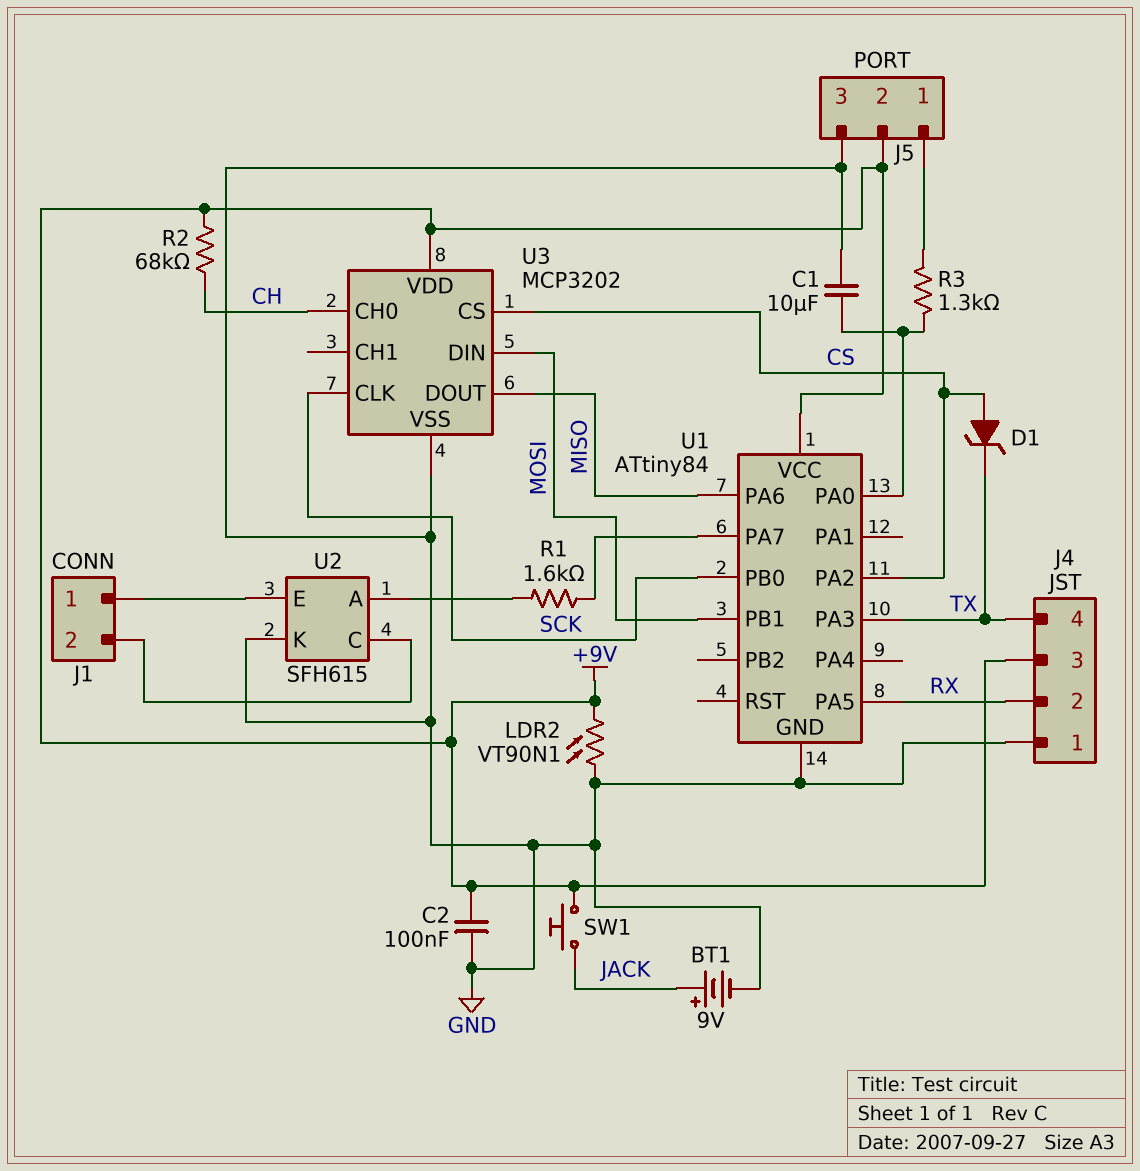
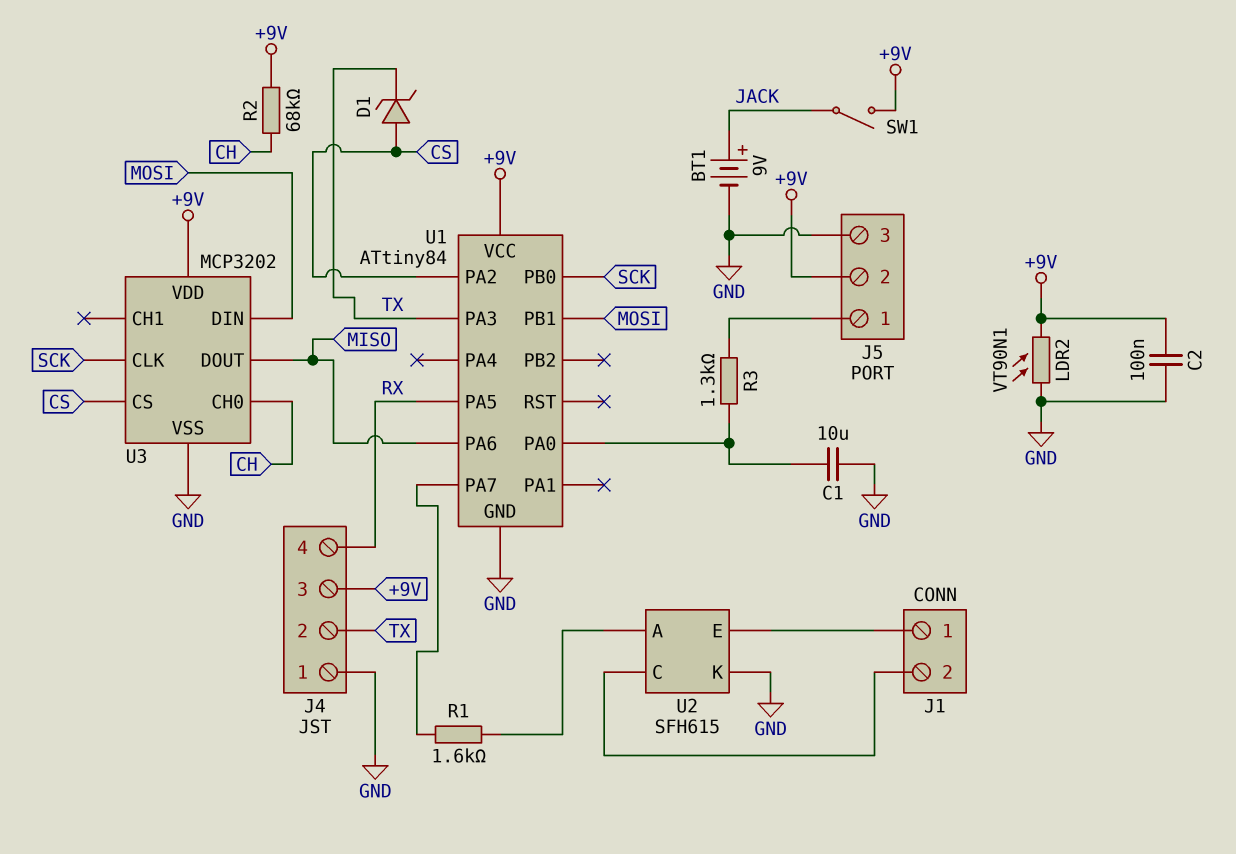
J4 pin 2: RX -> TX
J4 pin 4: TX -> RX
SW1: button (+9V, JACK) -> switch (+9V, JACK)

